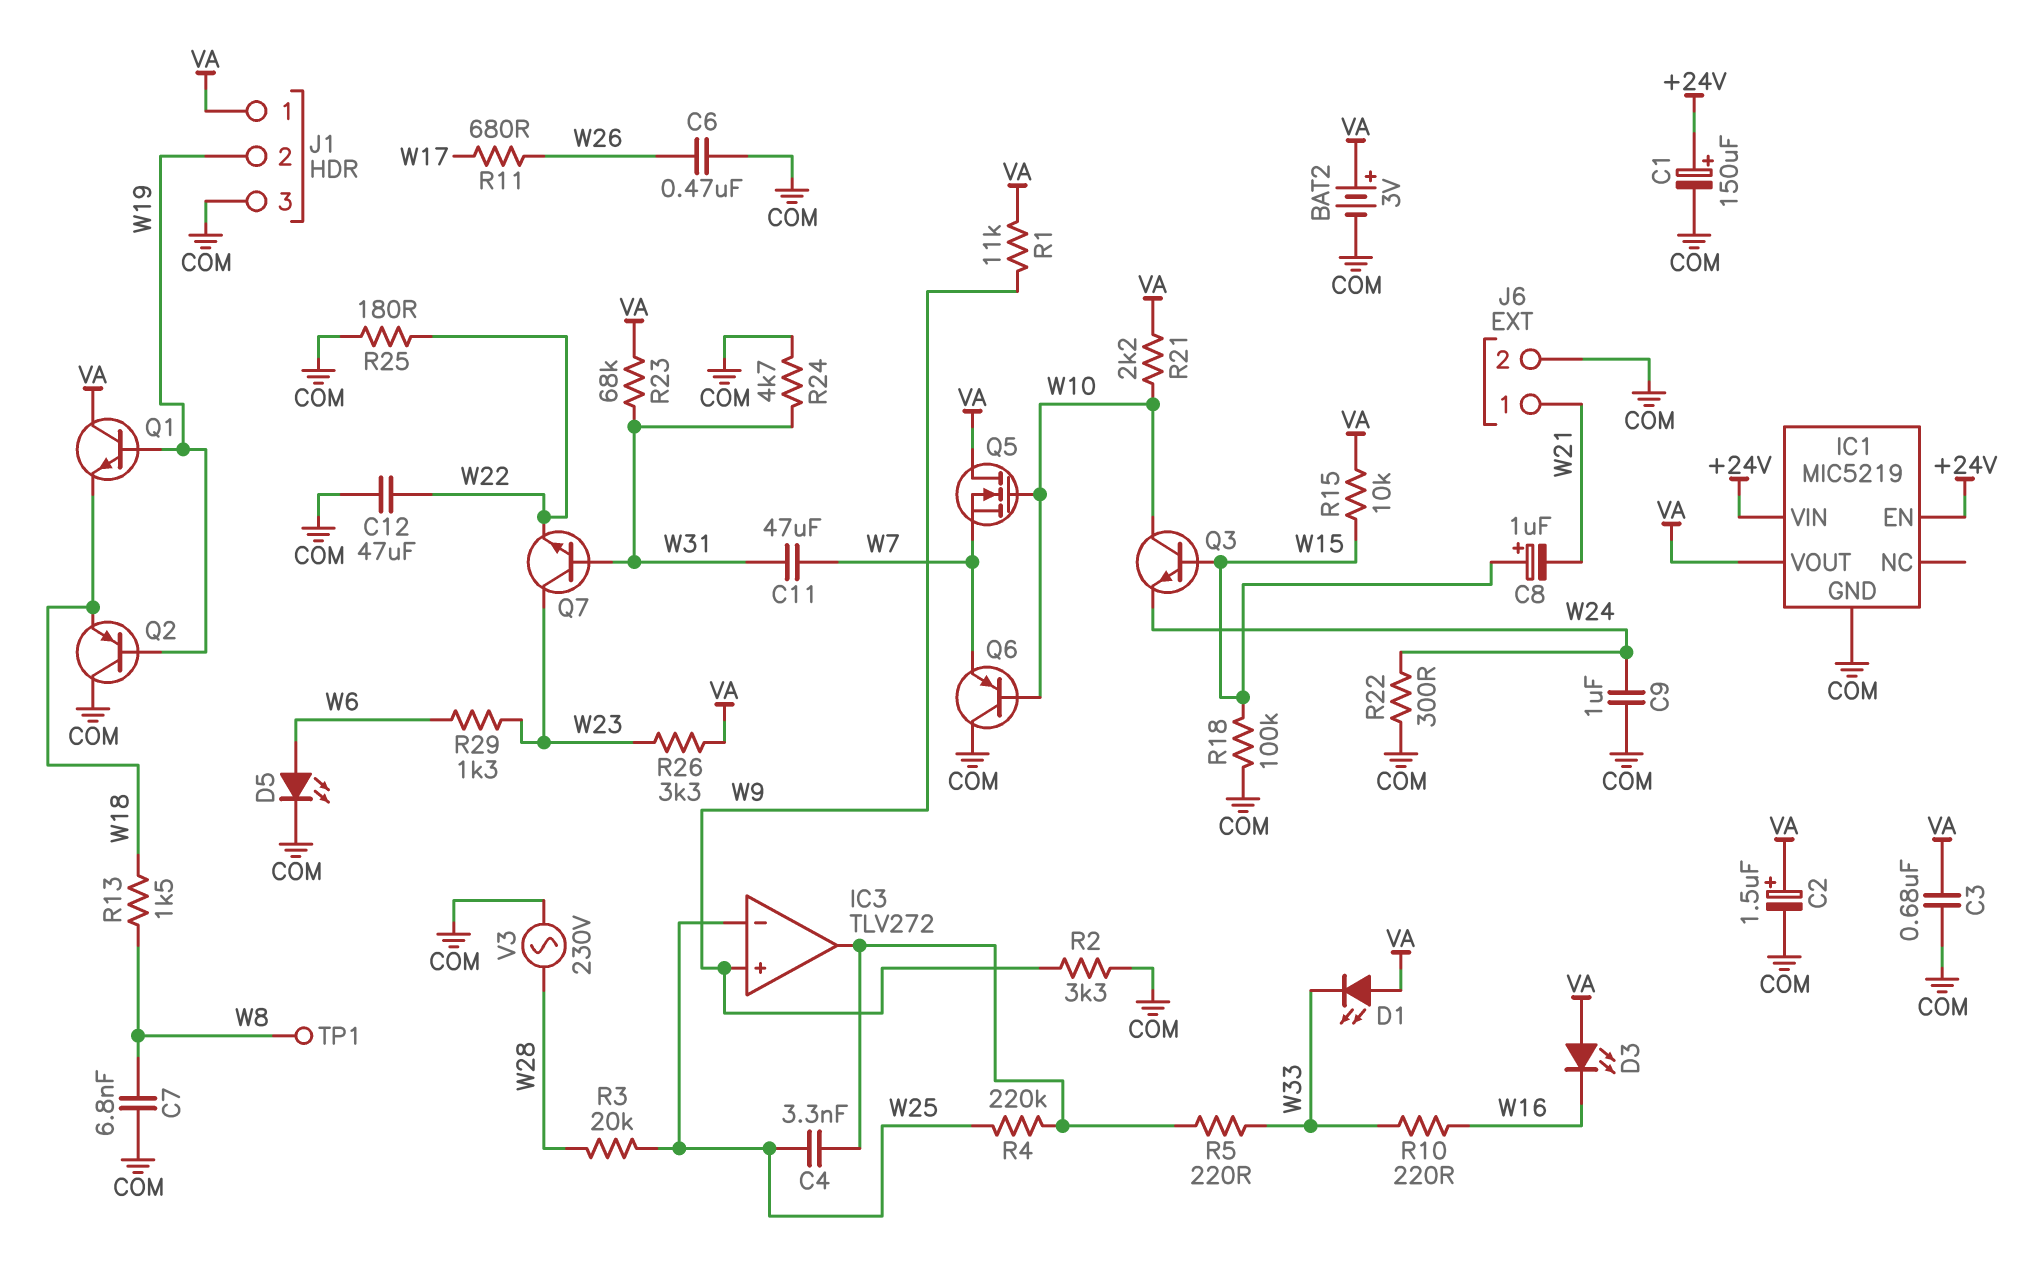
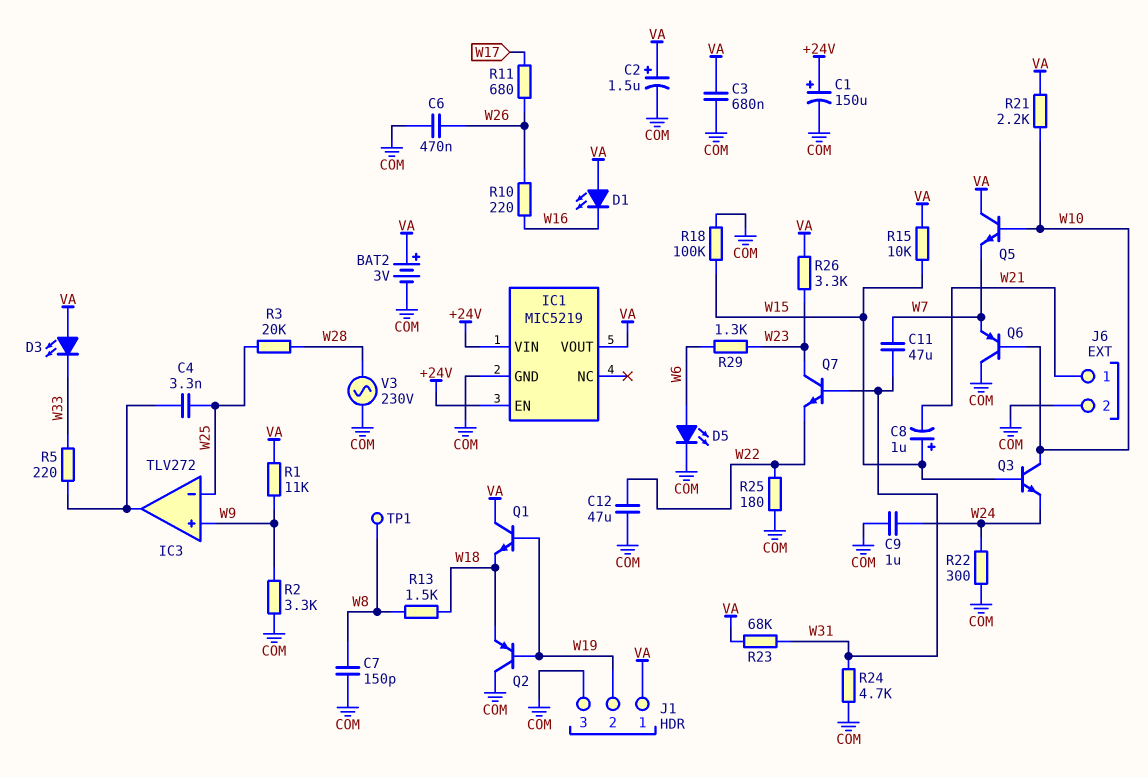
C7: 6.8nF (COM, W8) -> 150pF (COM, W8)
D1: LED (A VA, K W33) -> LED (A VA, K W16)
D3: LED (A VA, K W16) -> LED (A VA, K W33)
Q5: NMOS (G W10, D VA, S W7) -> NPN (B W10, C VA, E W7)
R4: 220k (IC3/out, W25) -> none
R10: 220 (W16, W33) -> 220 (W16, W26)

